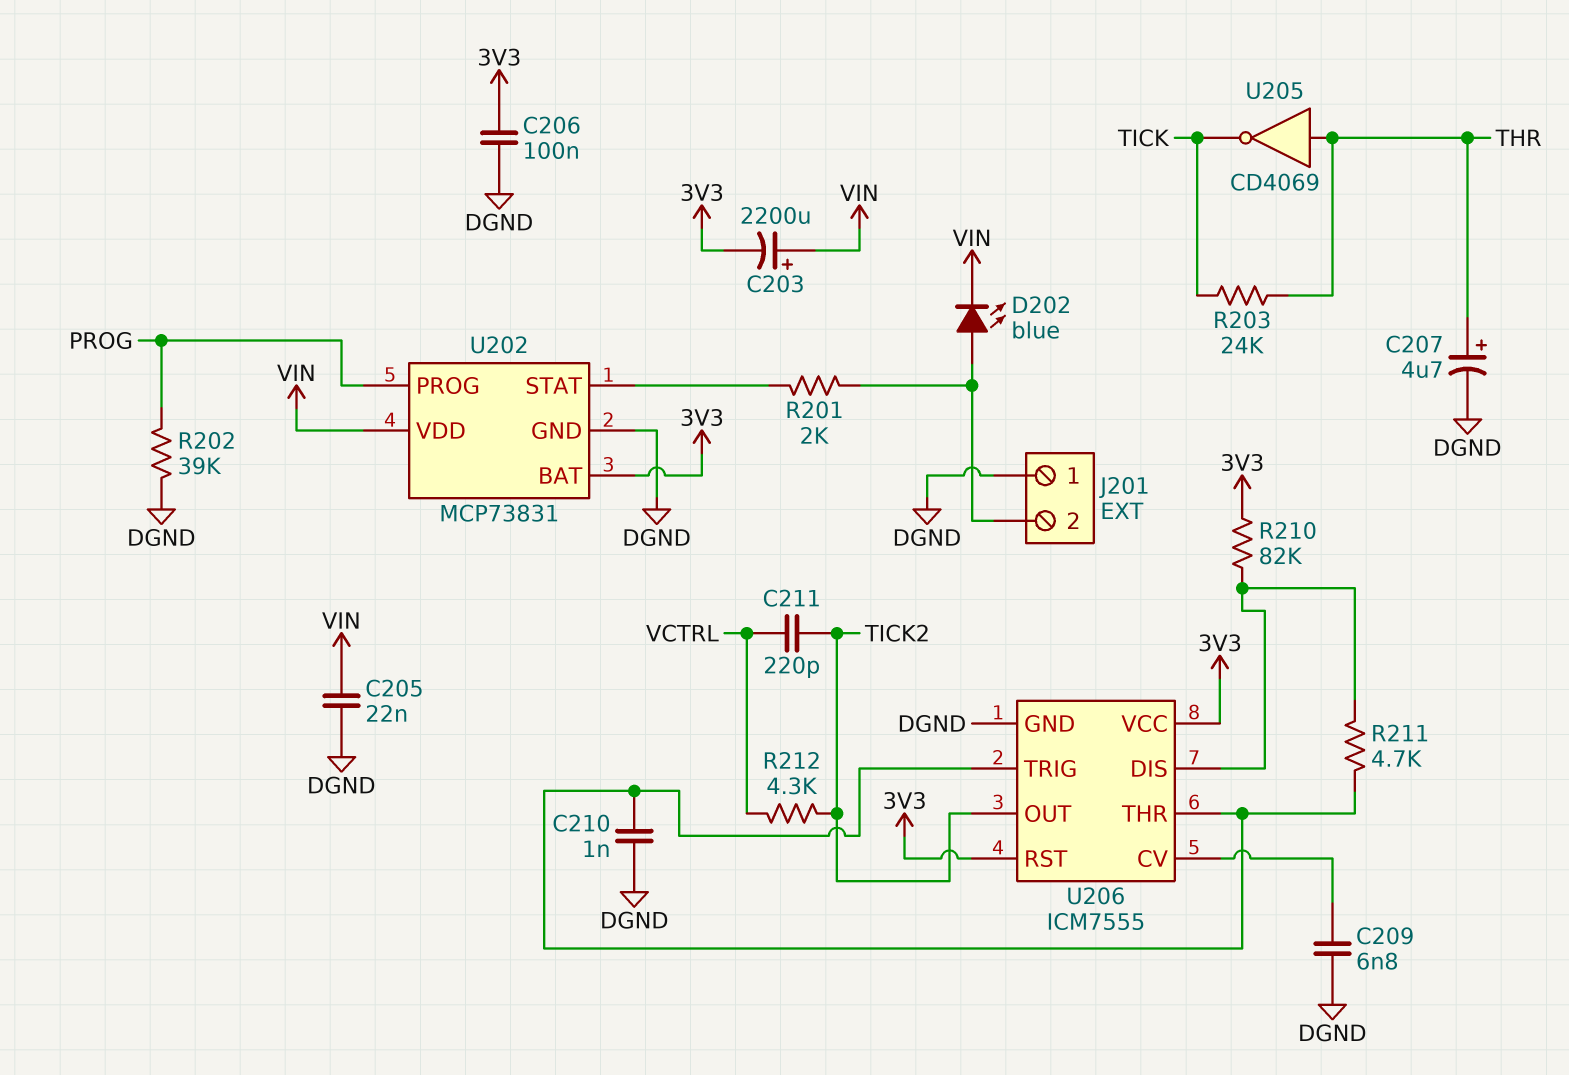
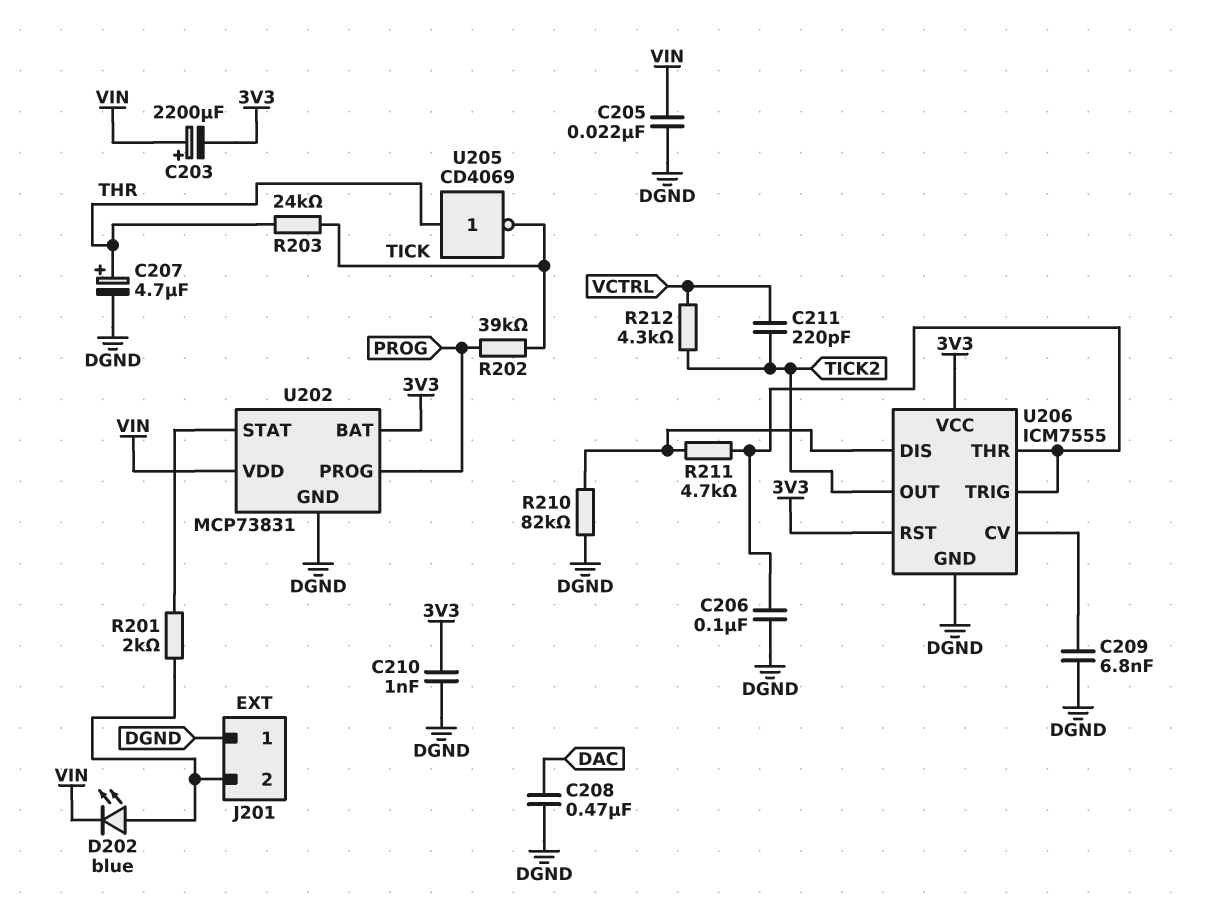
C206: 100nF (3V3, DGND) -> 100nF (DGND, U206/THR)
C208: none -> 470nF (DAC, DGND)
C210: 1nF (DGND, U206/THR) -> 1nF (3V3, DGND)
R202: 39k (DGND, PROG) -> 39k (PROG, TICK)
R210: 82k (3V3, U206/DIS) -> 82k (DGND, U206/DIS)

